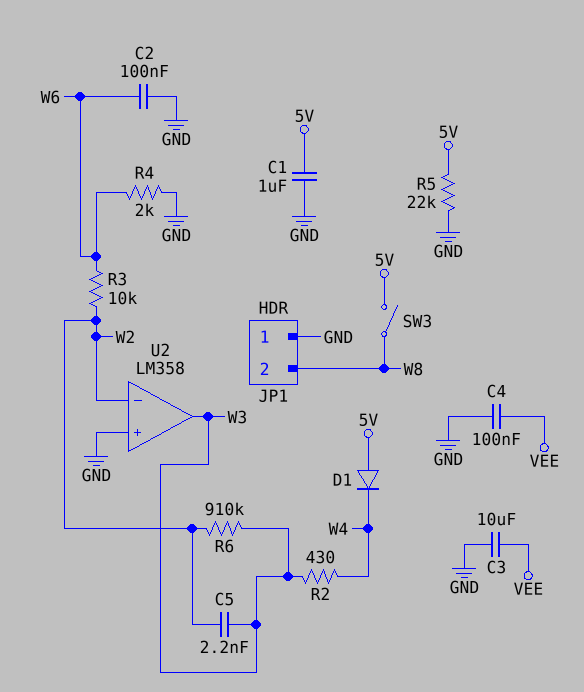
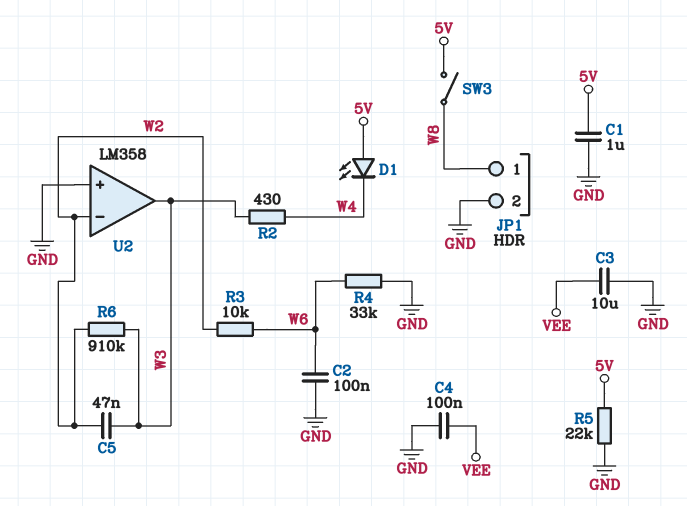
C5: 2.2nF (W2, W3) -> 47nF (W2, W3)
D1: diode (A 5V, K W4) -> LED (A 5V, K W4)
JP1 pin 1: GND -> W8
JP1 pin 2: W8 -> GND
R4: 2k (GND, W6) -> 33k (GND, W6)

